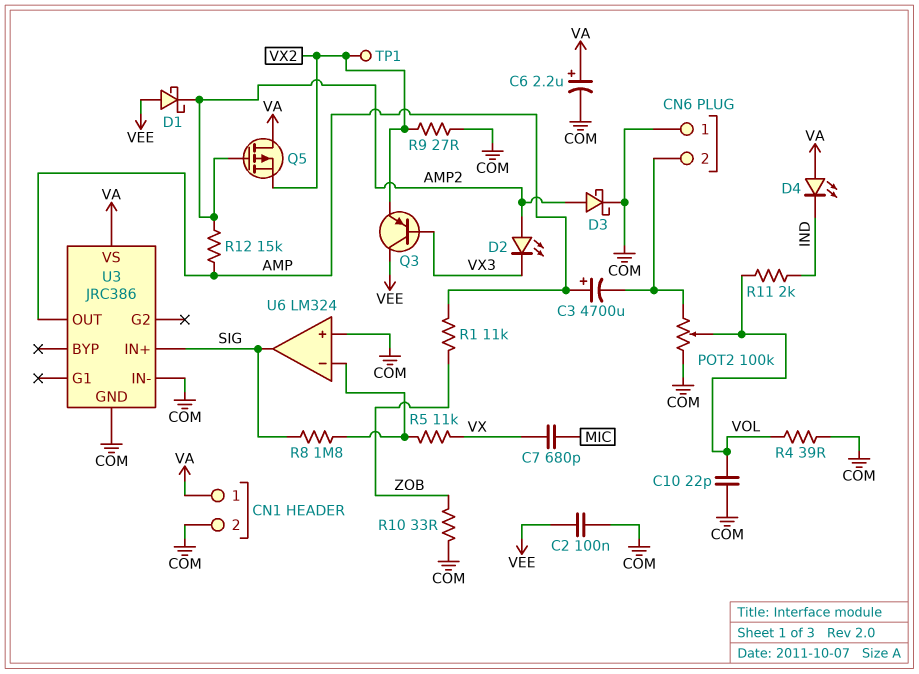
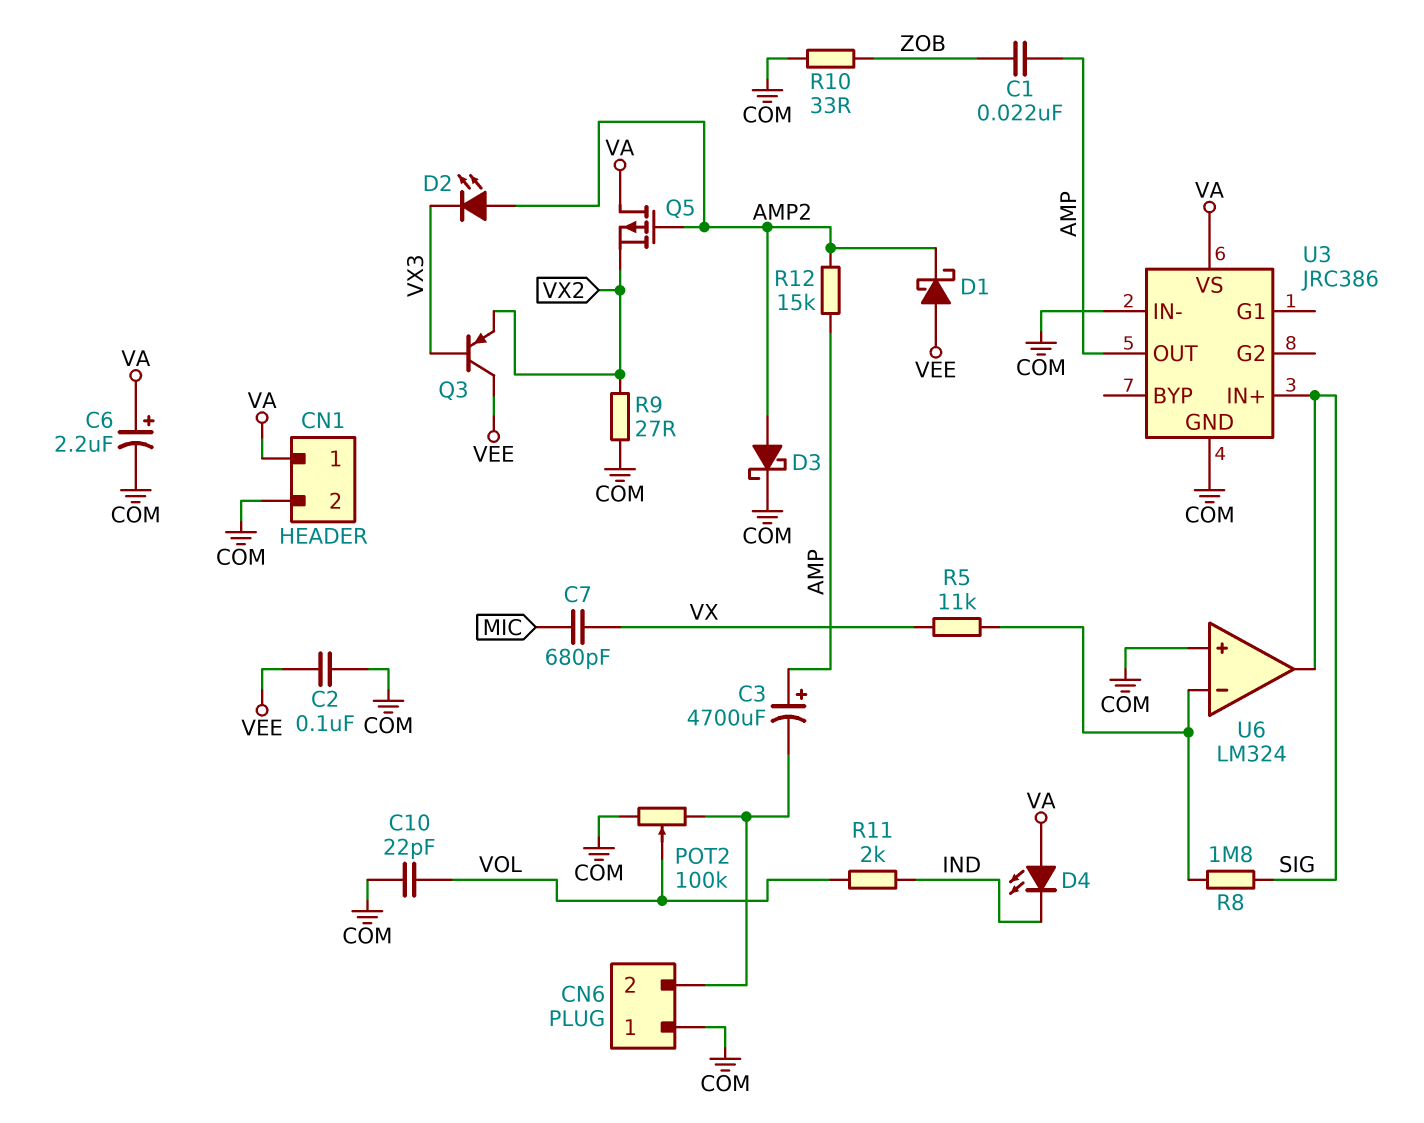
C1: none -> 22nF (AMP, ZOB)
R1: 11k (AMP, ZOB) -> none
R4: 39 (COM, VOL) -> none
TP1: test point (VX2) -> none

